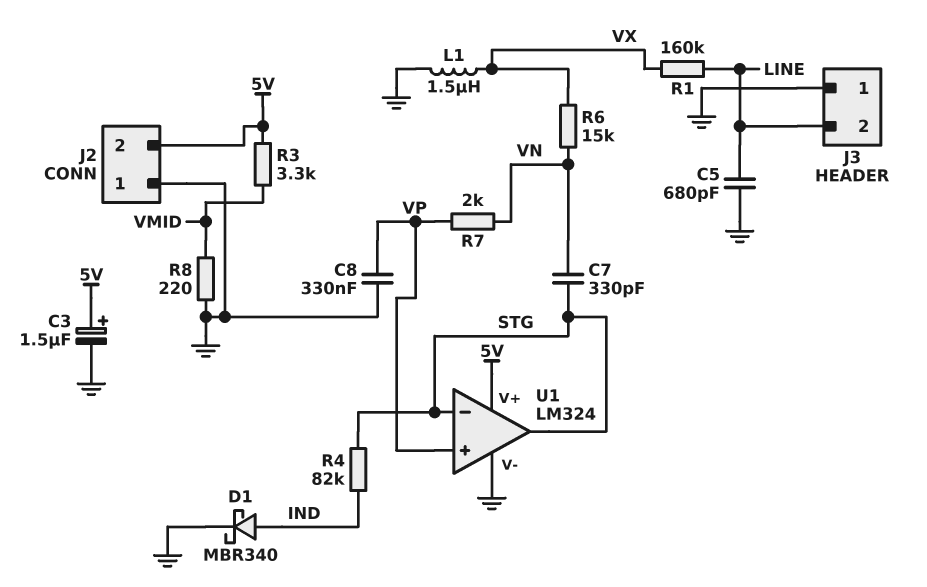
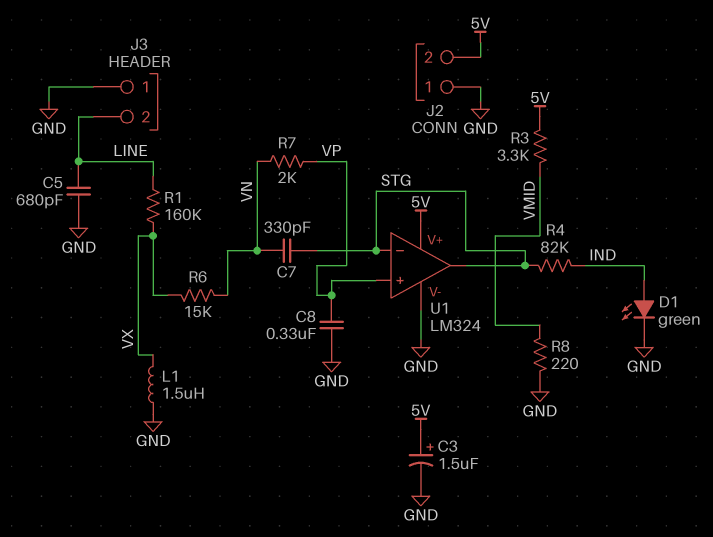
D1: schottky MBR340 (A IND, K GND) -> LED green (A IND, K GND)

